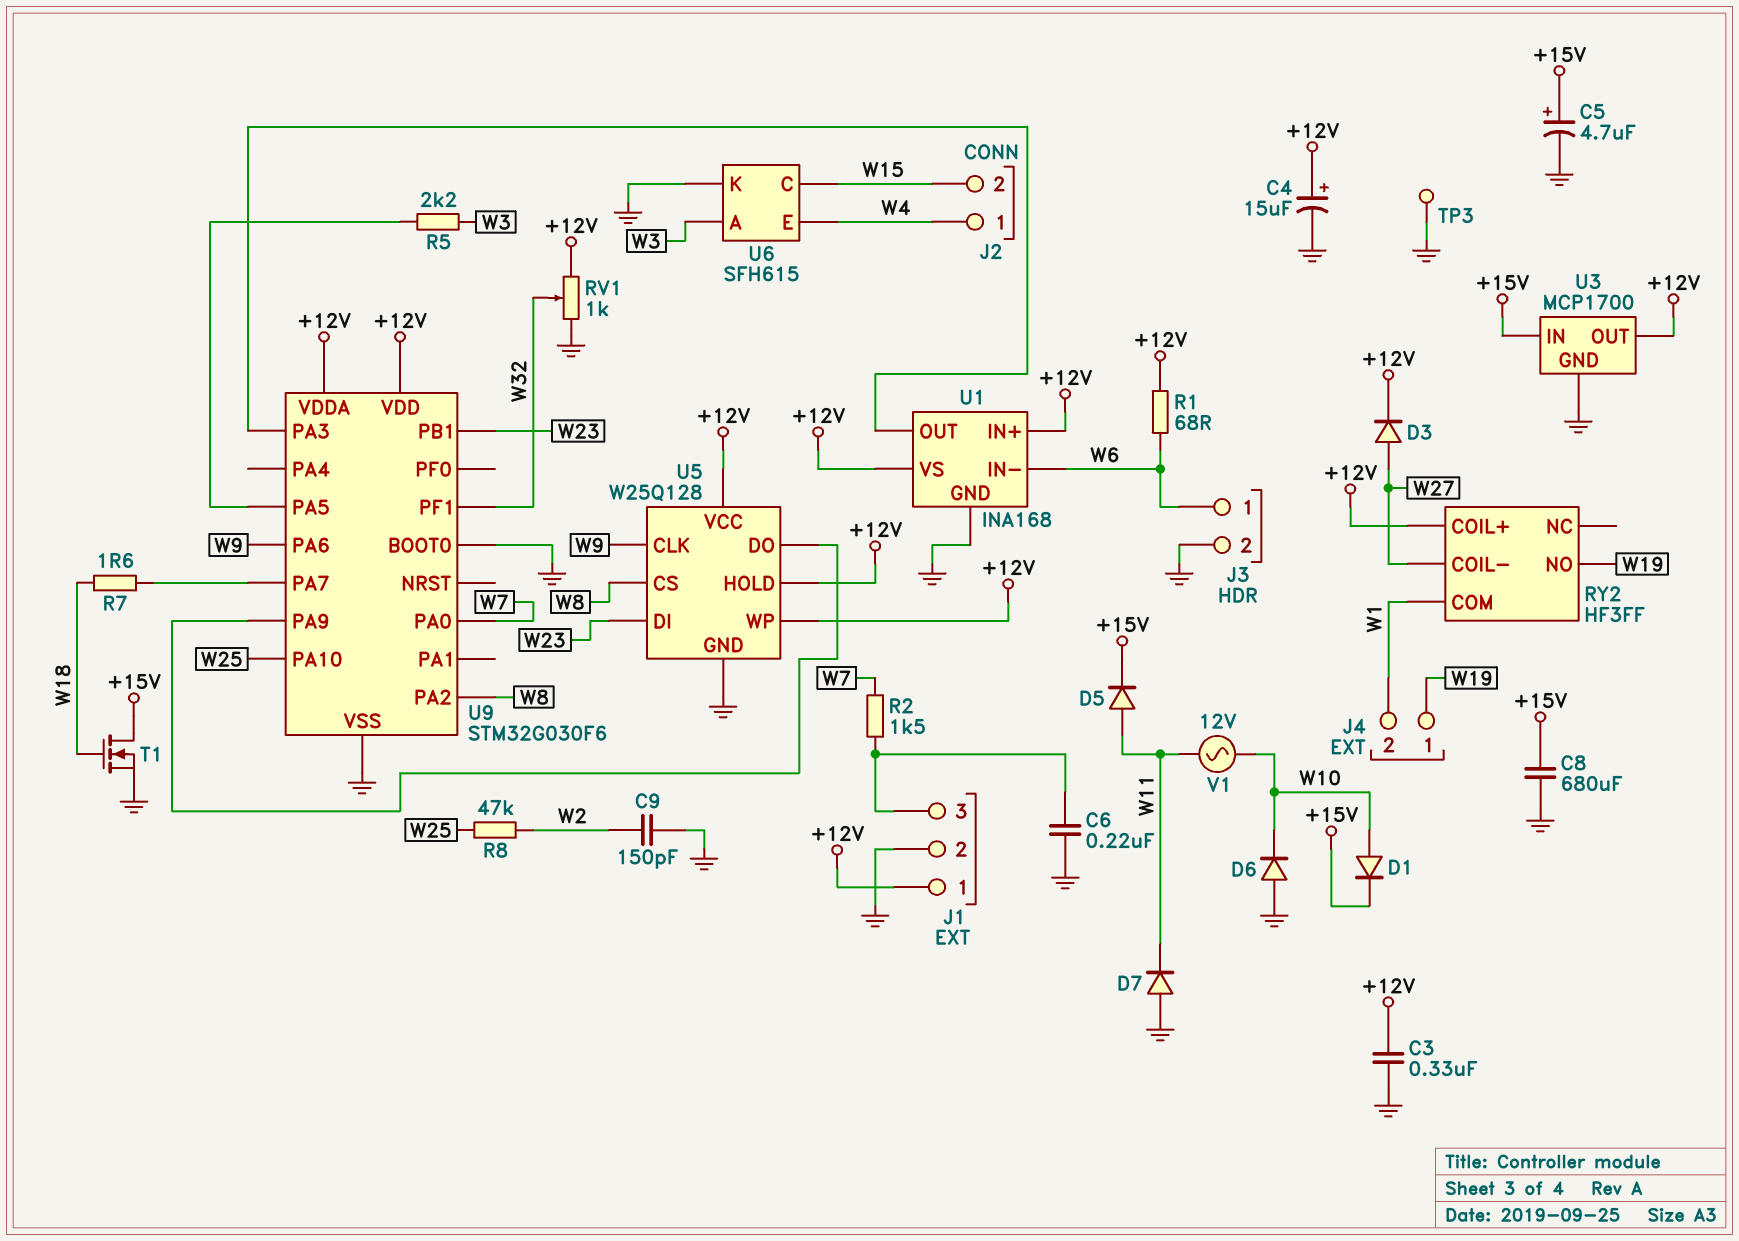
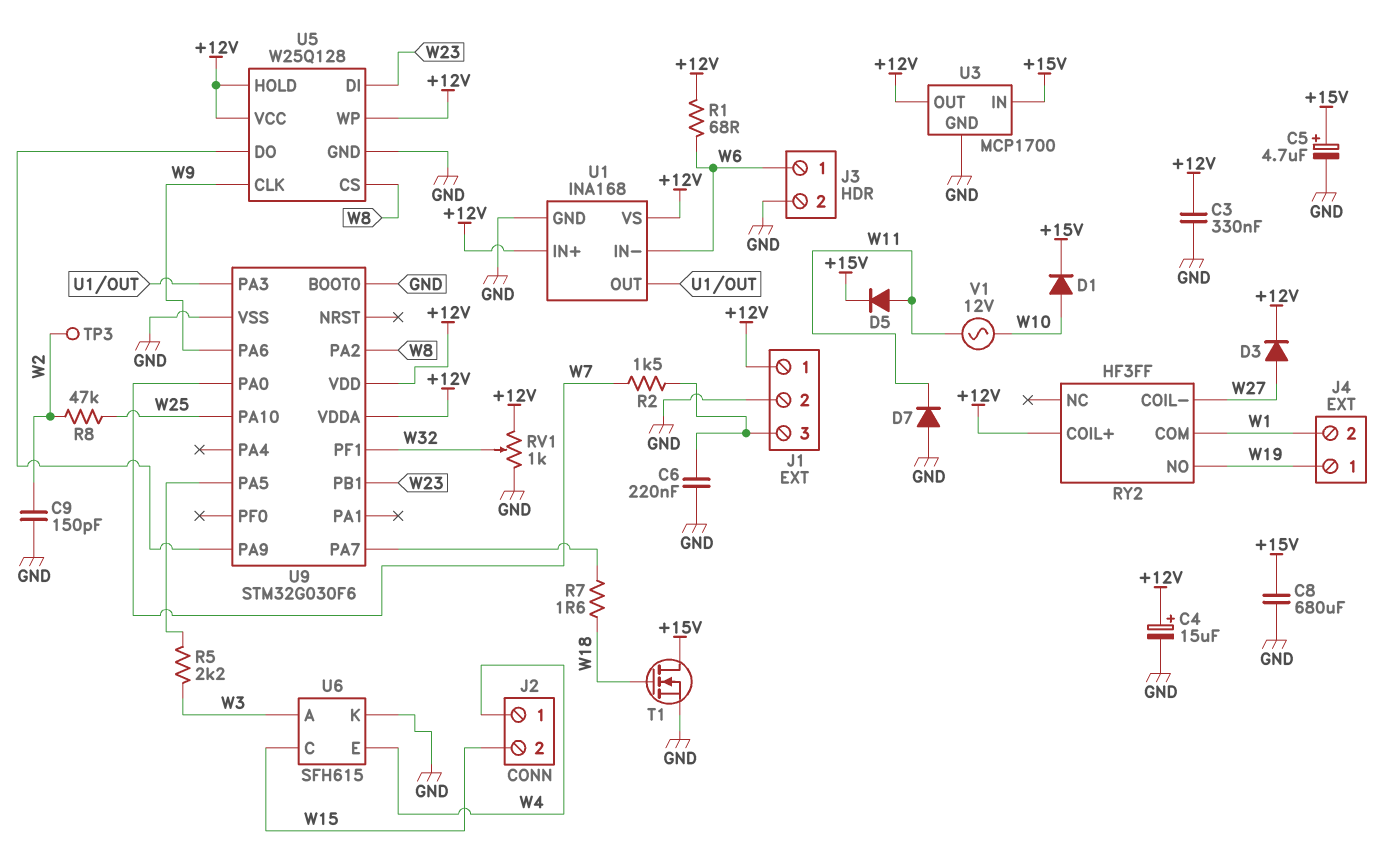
D6: diode (A GND, K W10) -> none
TP3: test point (GND) -> test point (W2)

